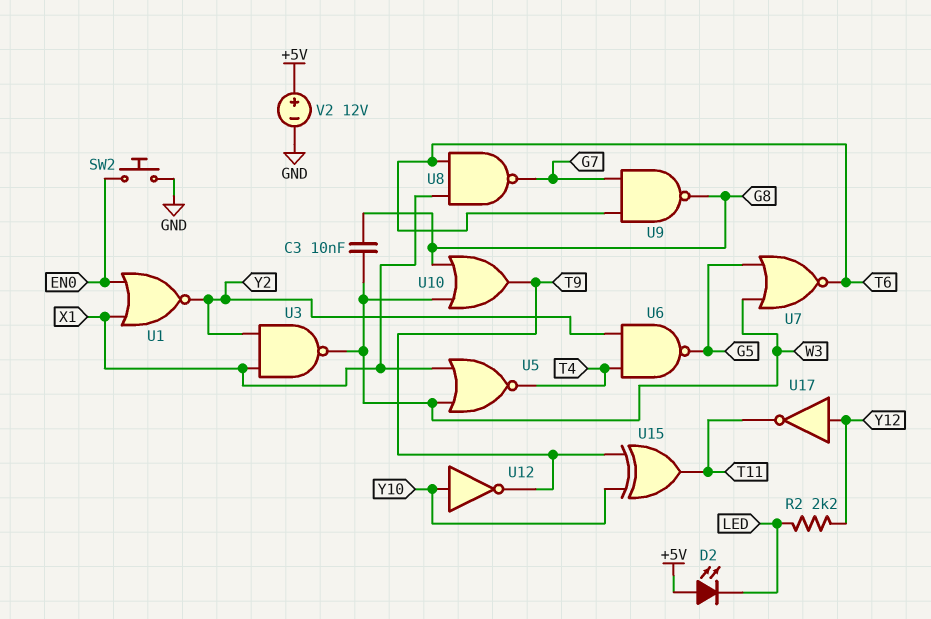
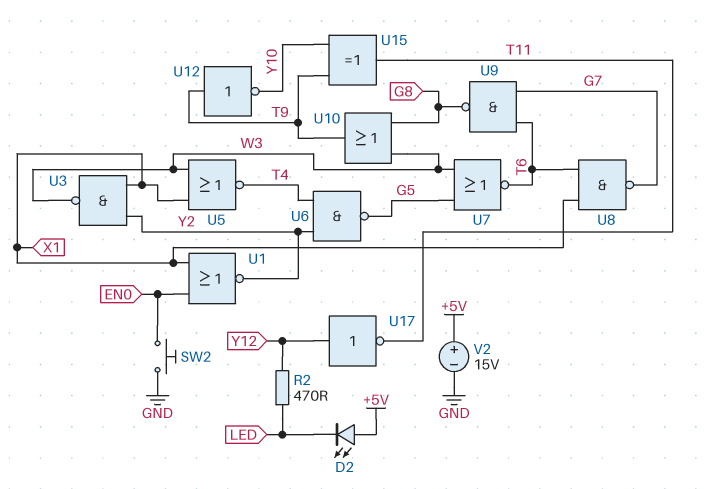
C3: 10nF (G8, W3) -> none
R2: 2.2k (LED, Y12) -> 470 (LED, Y12)
U12: NOT (in Y10, out T9) -> NOT (in T9, out Y10)
V2: 12V (plus +5V, minus GND) -> 15V (plus +5V, minus GND)

